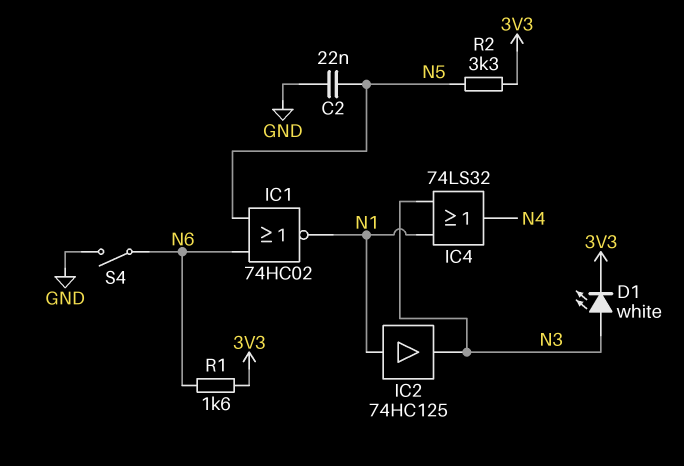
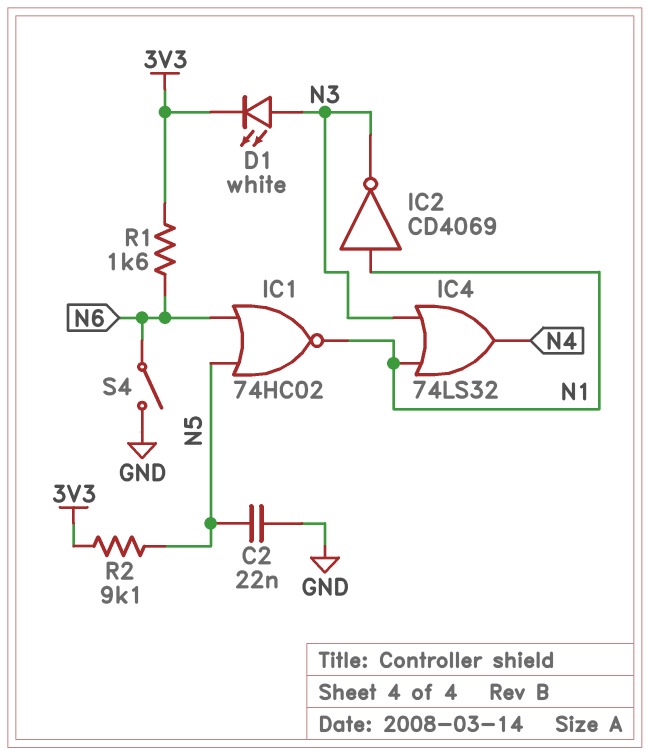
IC2: buffer 74HC125 (in N1, out N3) -> NOT CD4069 (in N1, out N3)
R2: 3.3k (3V3, N5) -> 9.1k (3V3, N5)

